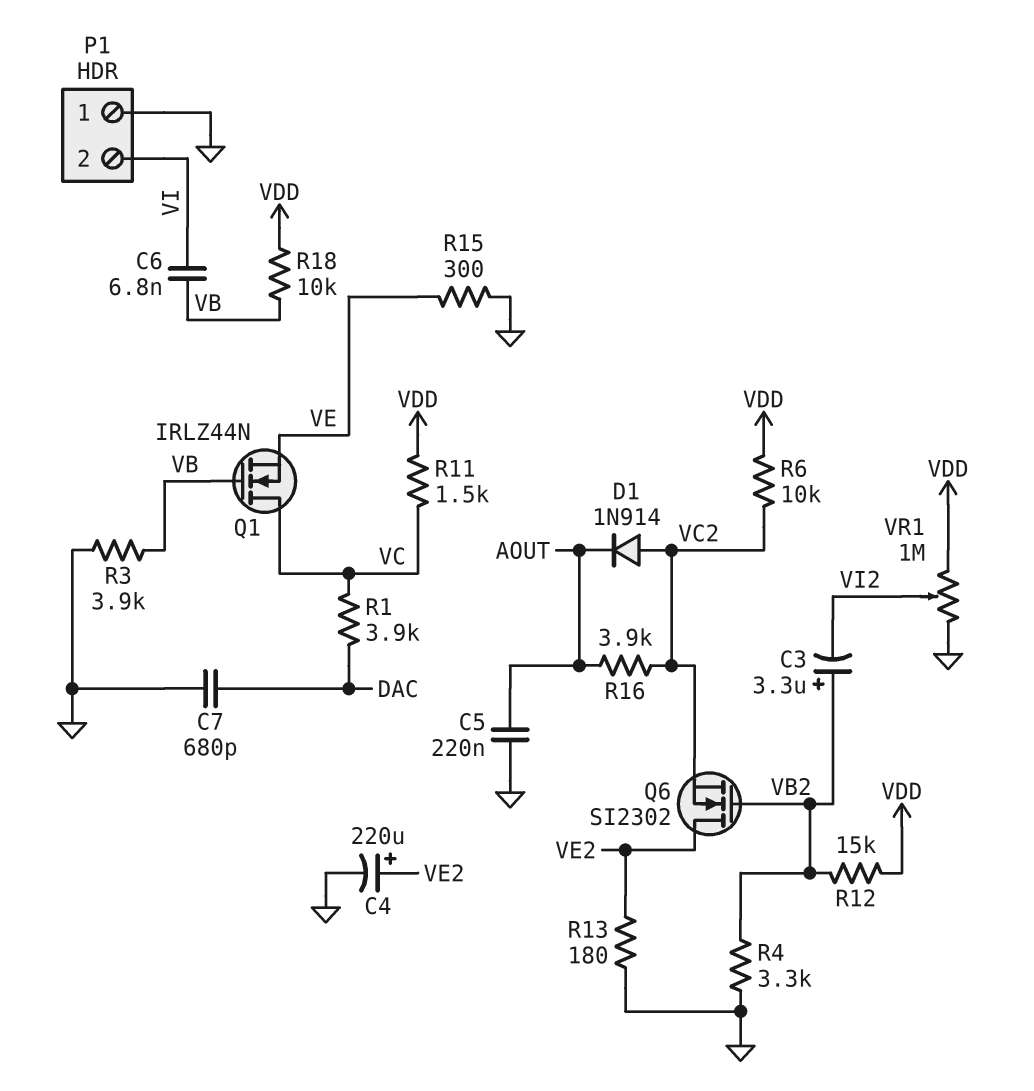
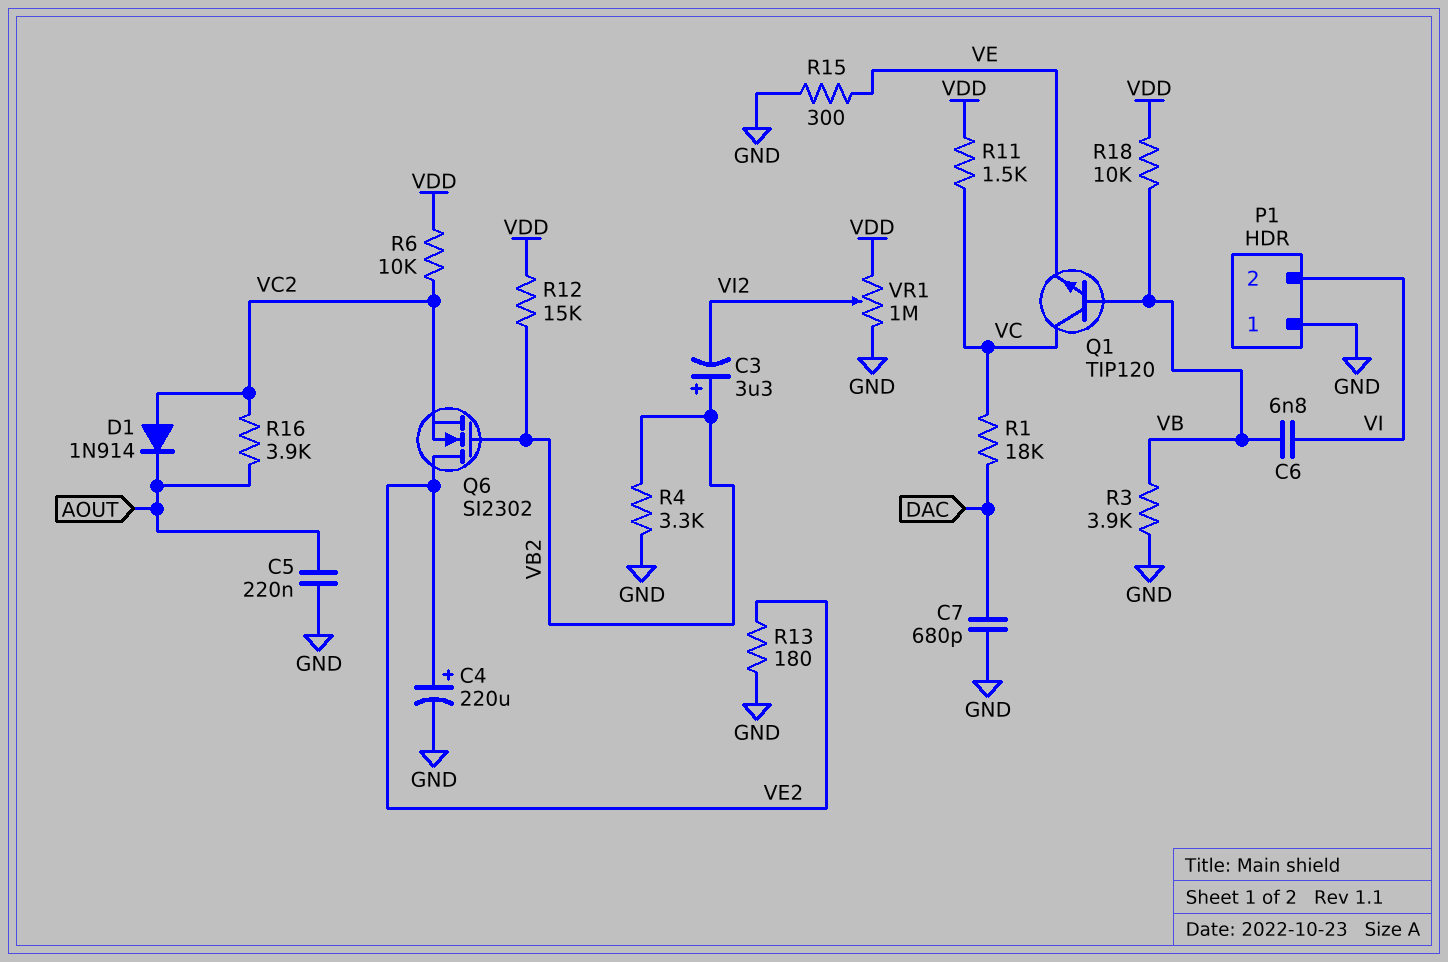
Q1: NMOS IRLZ44N (G VB, D VC, S VE) -> NPN TIP120 (B VB, C VC, E VE)
R1: 3.9k (DAC, VC) -> 18k (DAC, VC)

